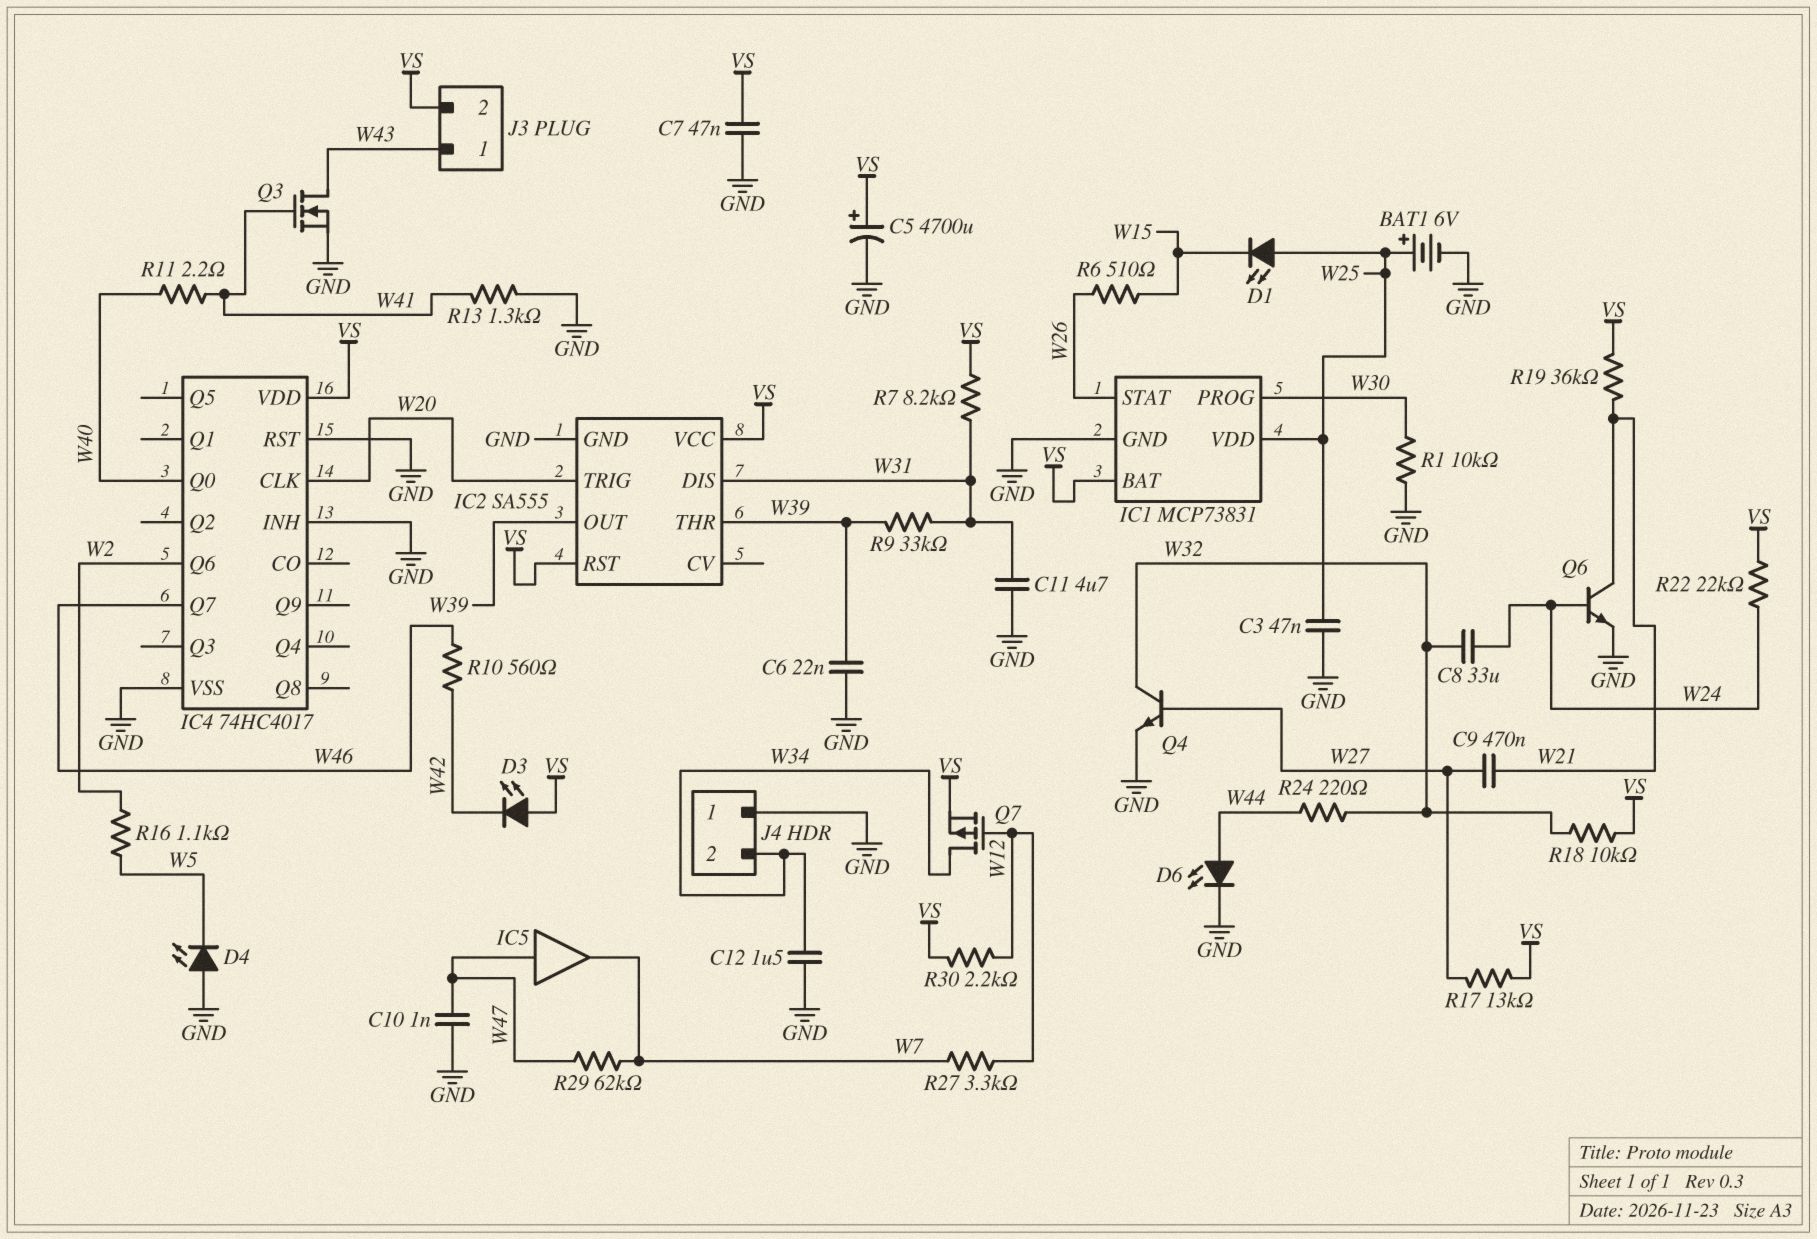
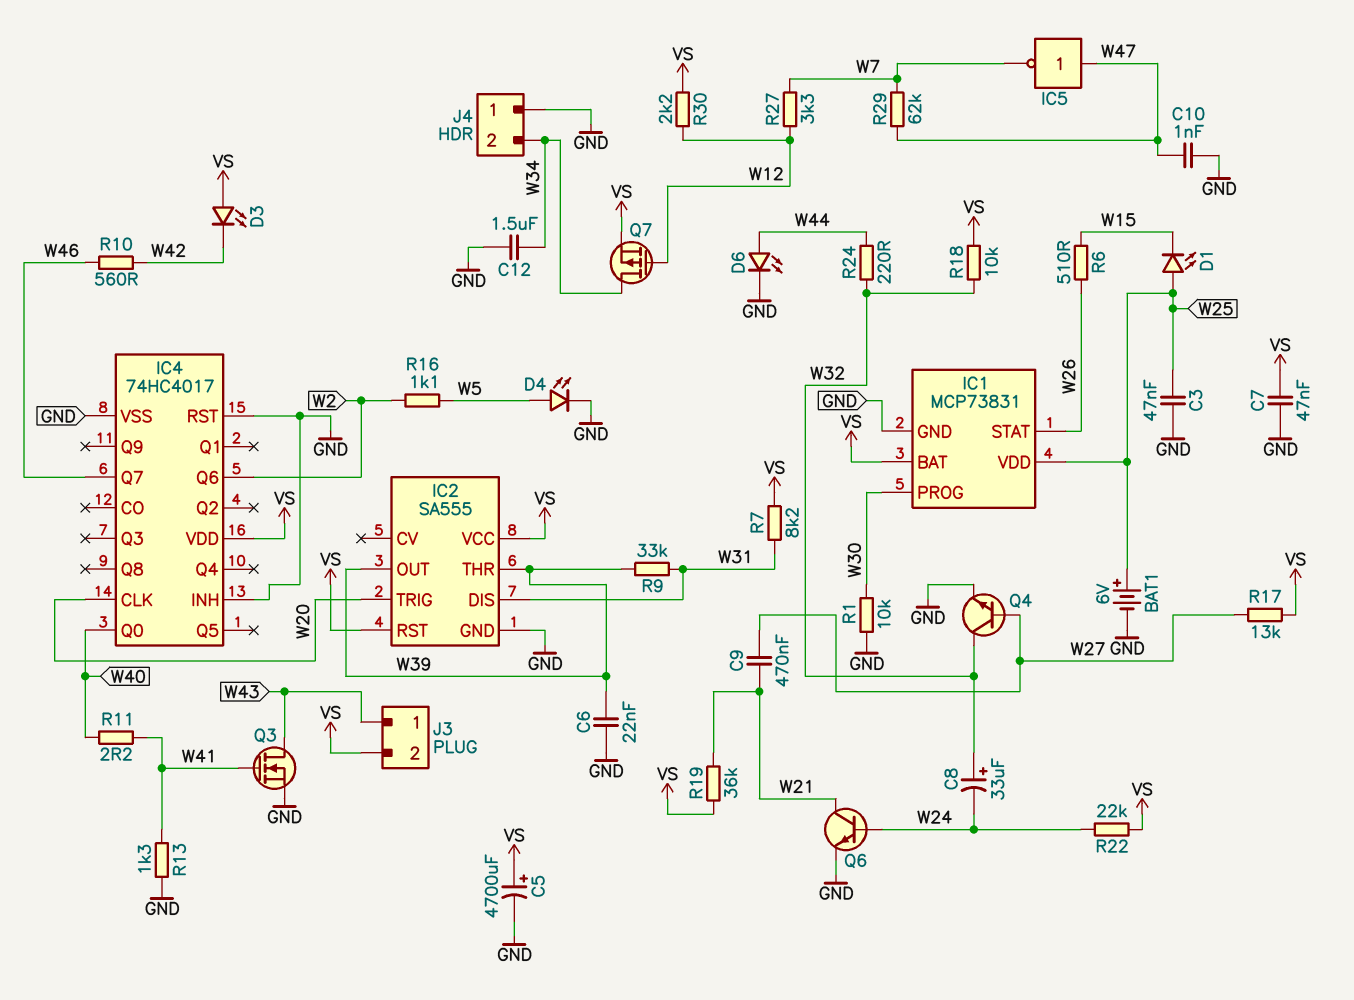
C8: 33uF (W24, W32) -> 33uF (plus W32, minus W24)
C11: 4.7uF (GND, W31) -> none
D4: LED (A GND, K W5) -> LED (A W5, K GND)
IC5: buffer (in W47, out W7) -> NOT (in W47, out W7)

